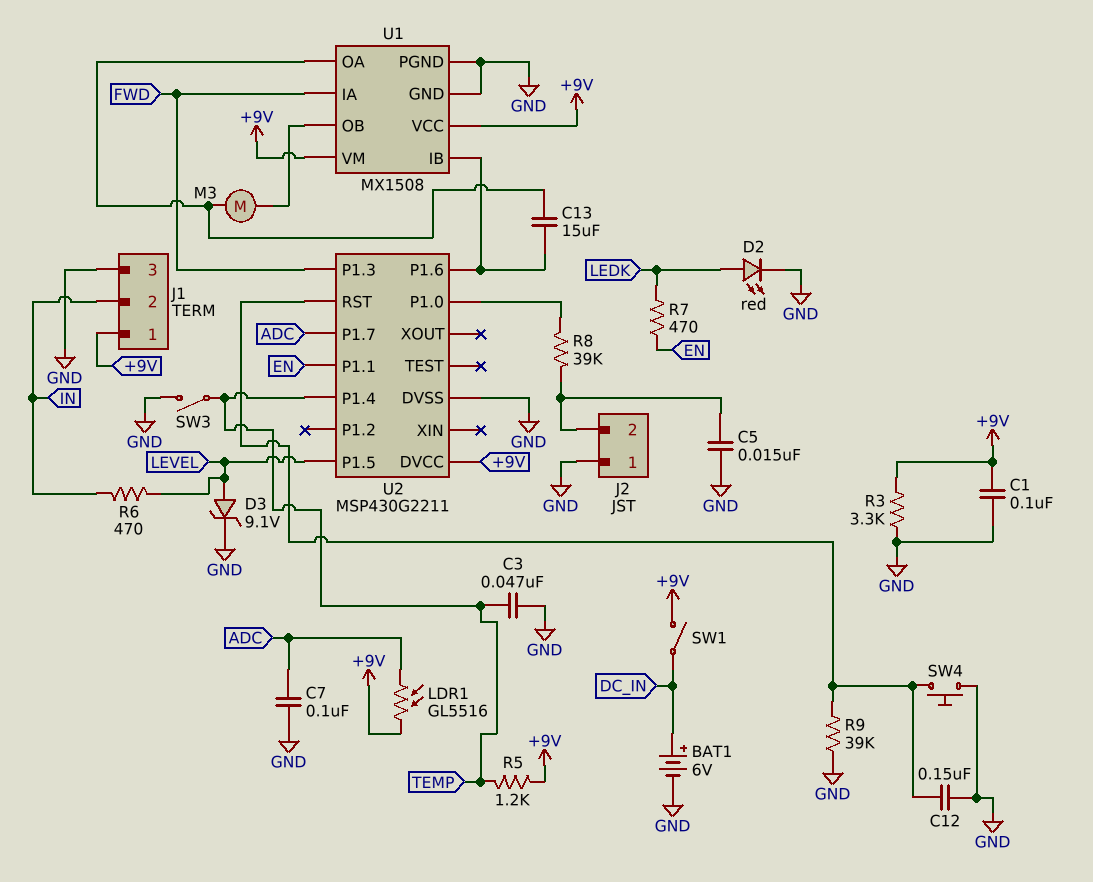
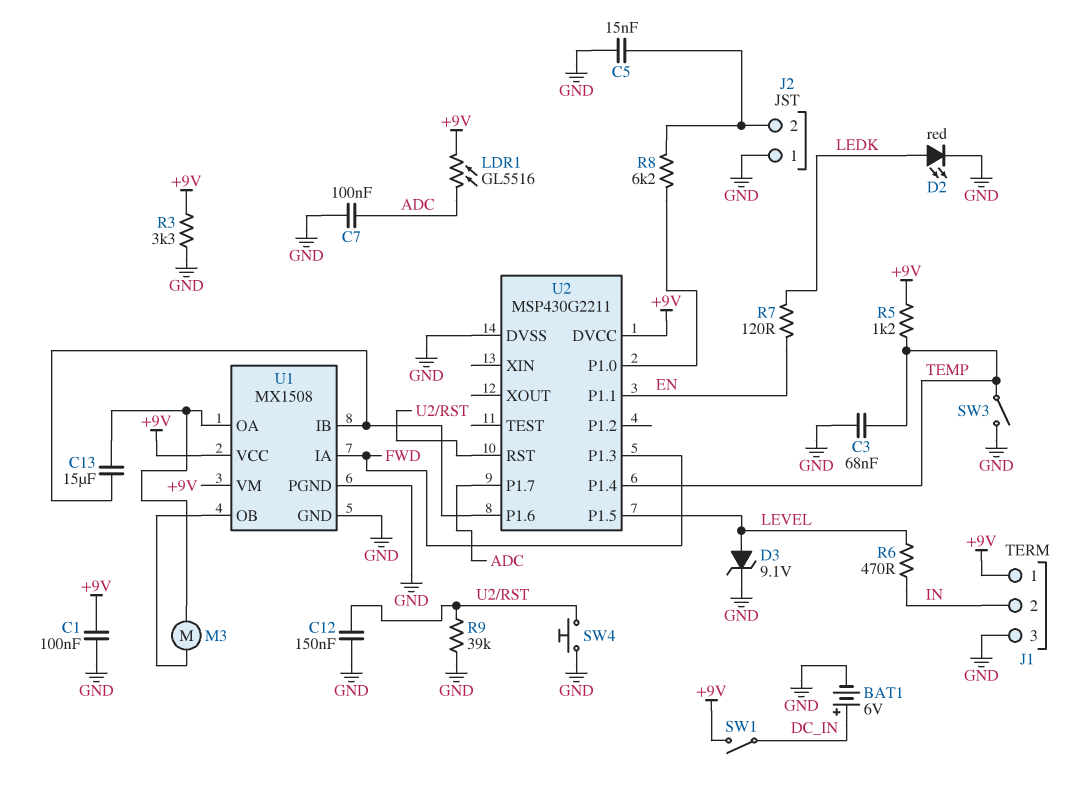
C3: 47nF (GND, TEMP) -> 68nF (GND, TEMP)
R7: 470 (EN, LEDK) -> 120 (EN, LEDK)
R8: 39k (J2/2, U2/P1.0) -> 6.2k (J2/2, U2/P1.0)

